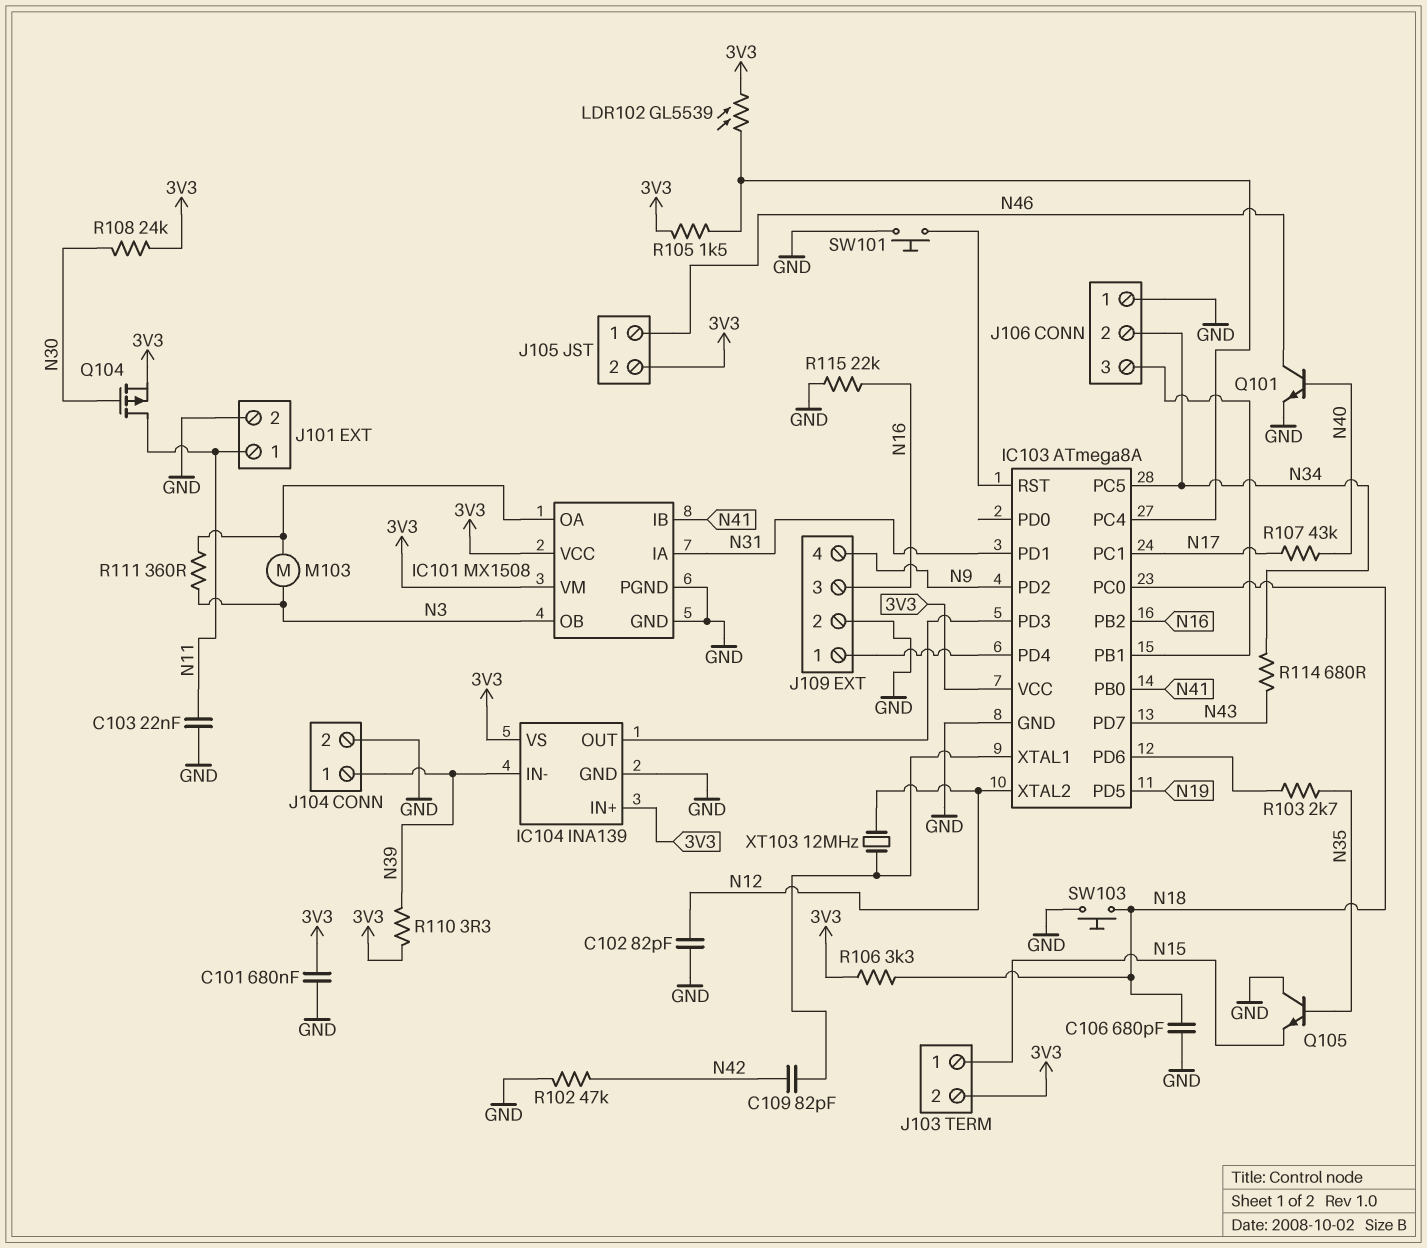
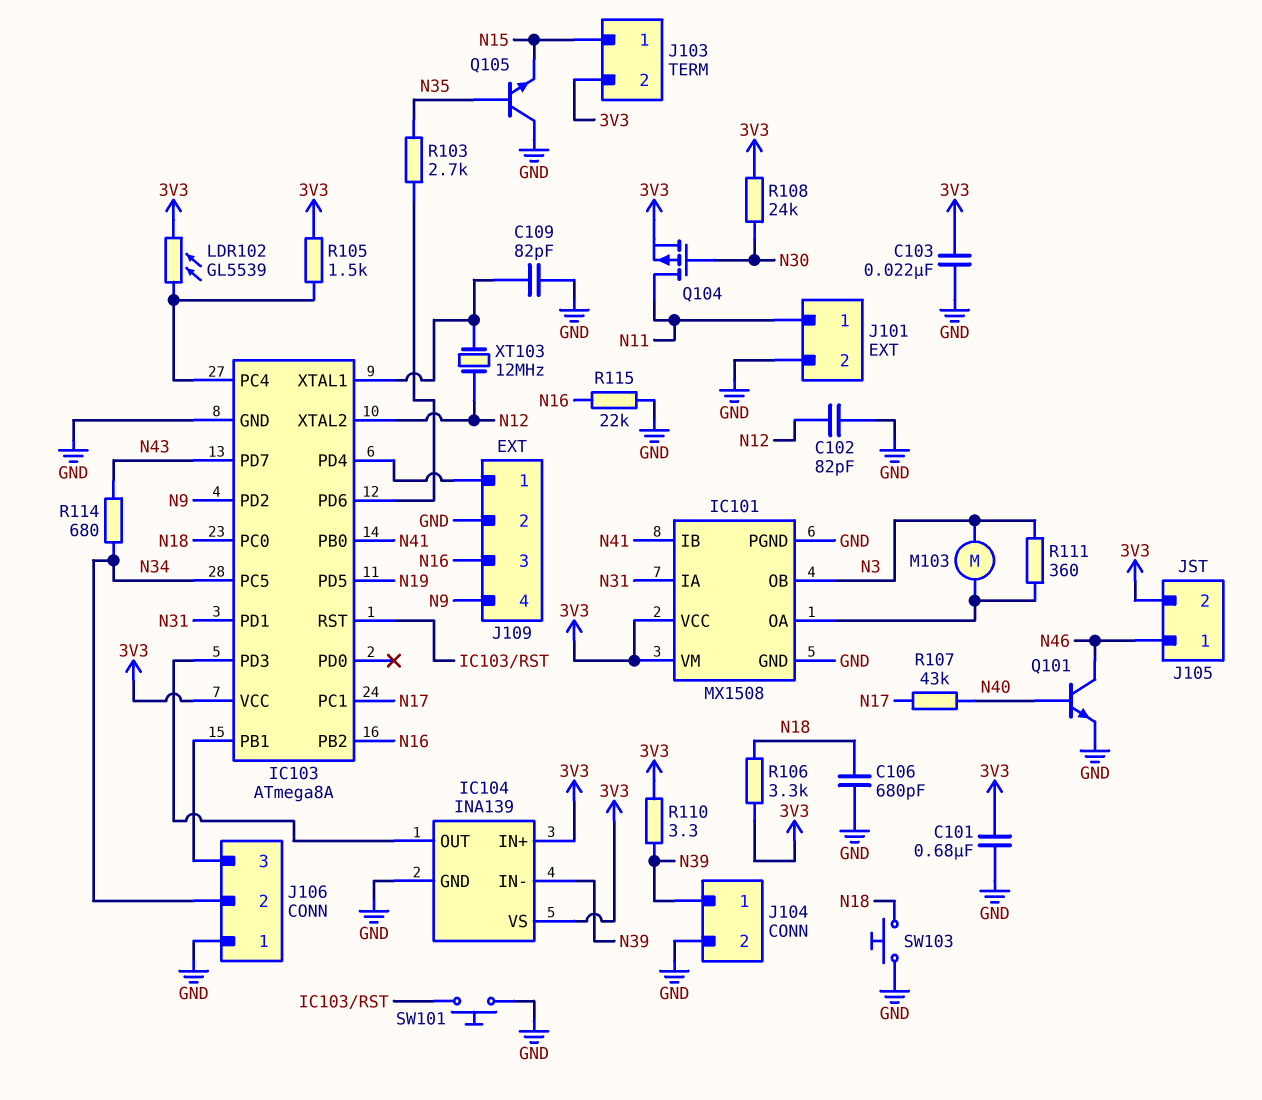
C103: 22nF (GND, N11) -> 22nF (3V3, GND)
C109: 82pF (IC103/XTAL1, N42) -> 82pF (GND, IC103/XTAL1)
R102: 47k (GND, N42) -> none

